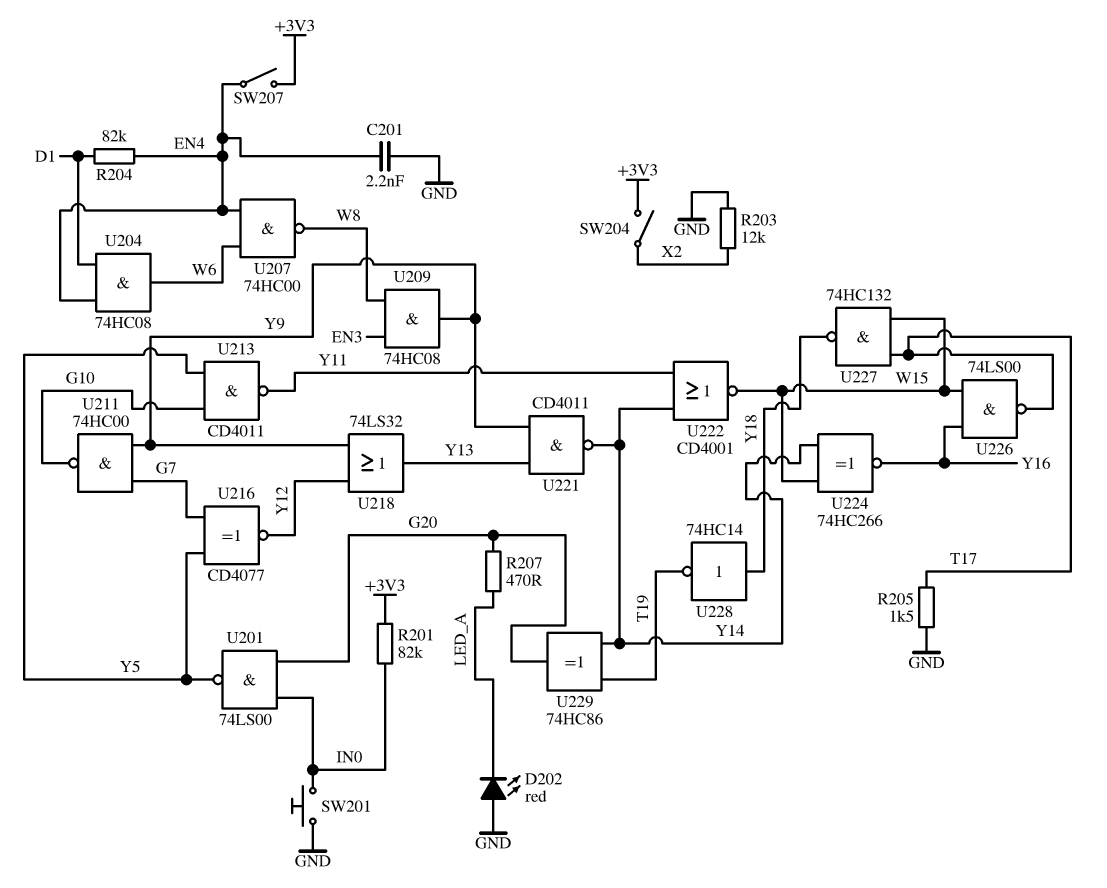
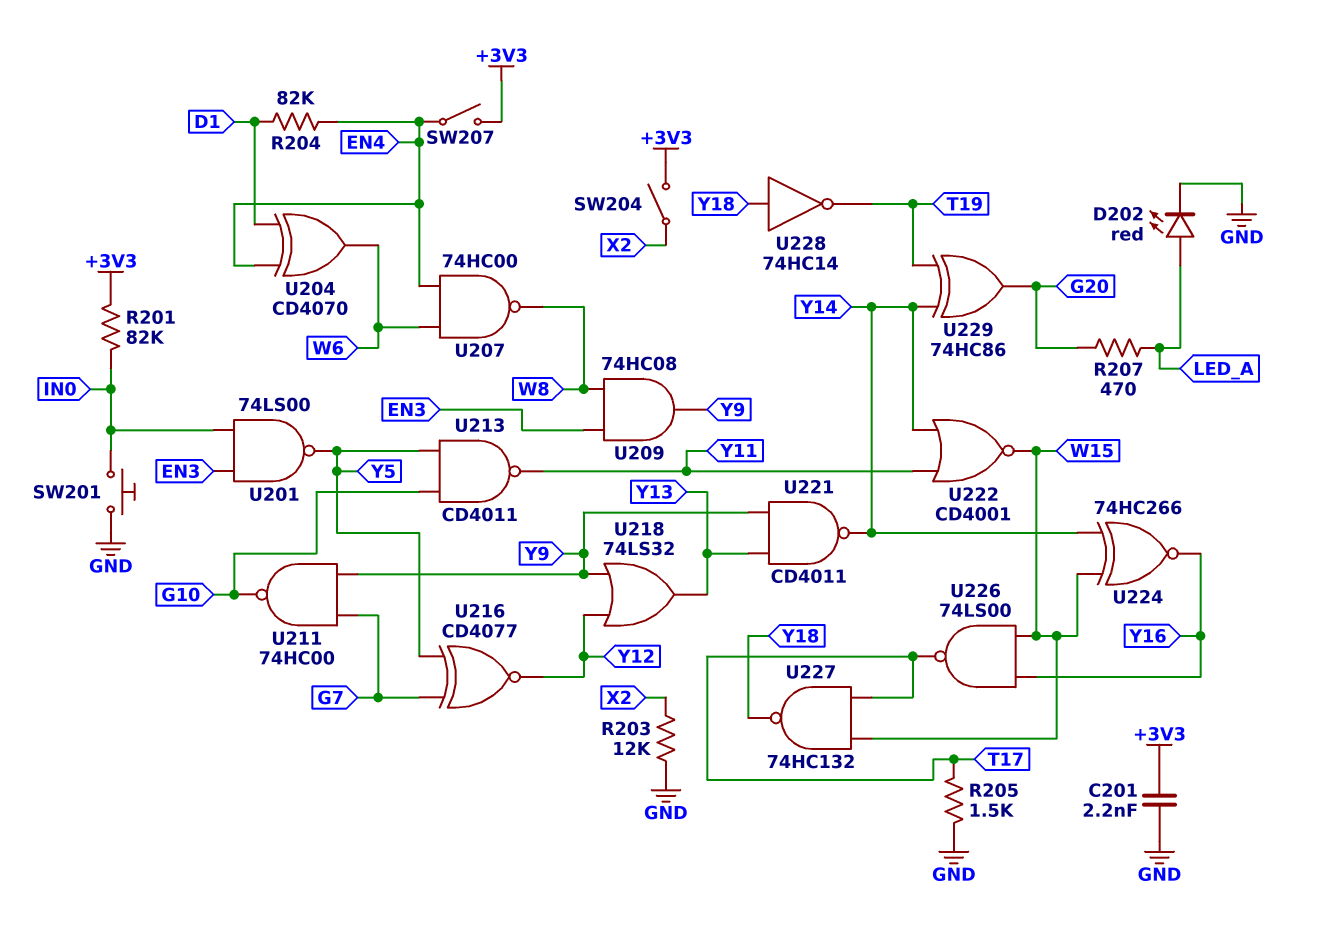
C201: 2.2nF (EN4, GND) -> 2.2nF (+3V3, GND)
D202: LED red (A GND, K LED_A) -> LED red (A LED_A, K GND)
U201: NAND 74LS00 (in G20, in IN0, out Y5) -> NAND 74LS00 (in EN3, in IN0, out Y5)
U204: AND 74HC08 (in D1, in EN4, out W6) -> XOR CD4070 (in D1, in EN4, out W6)

